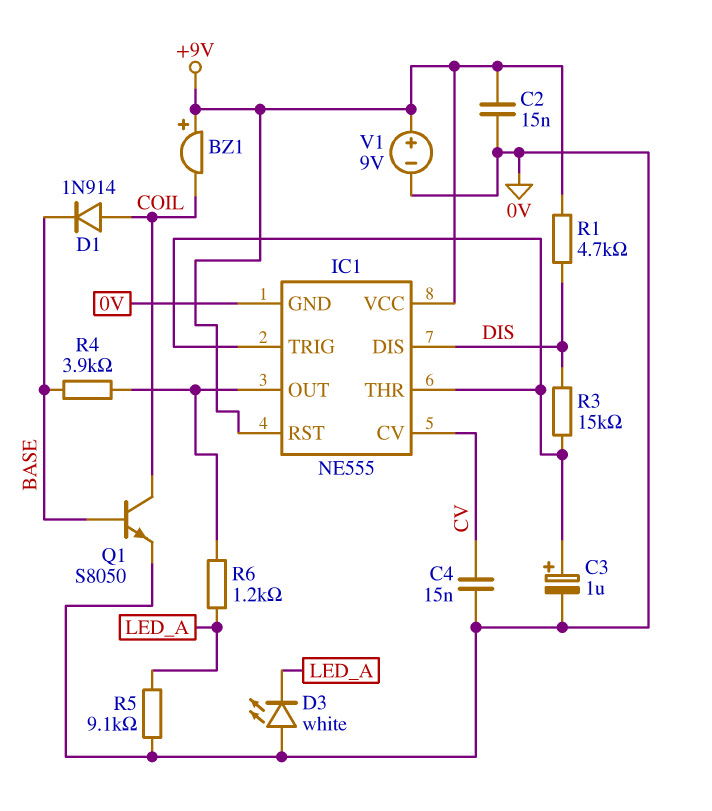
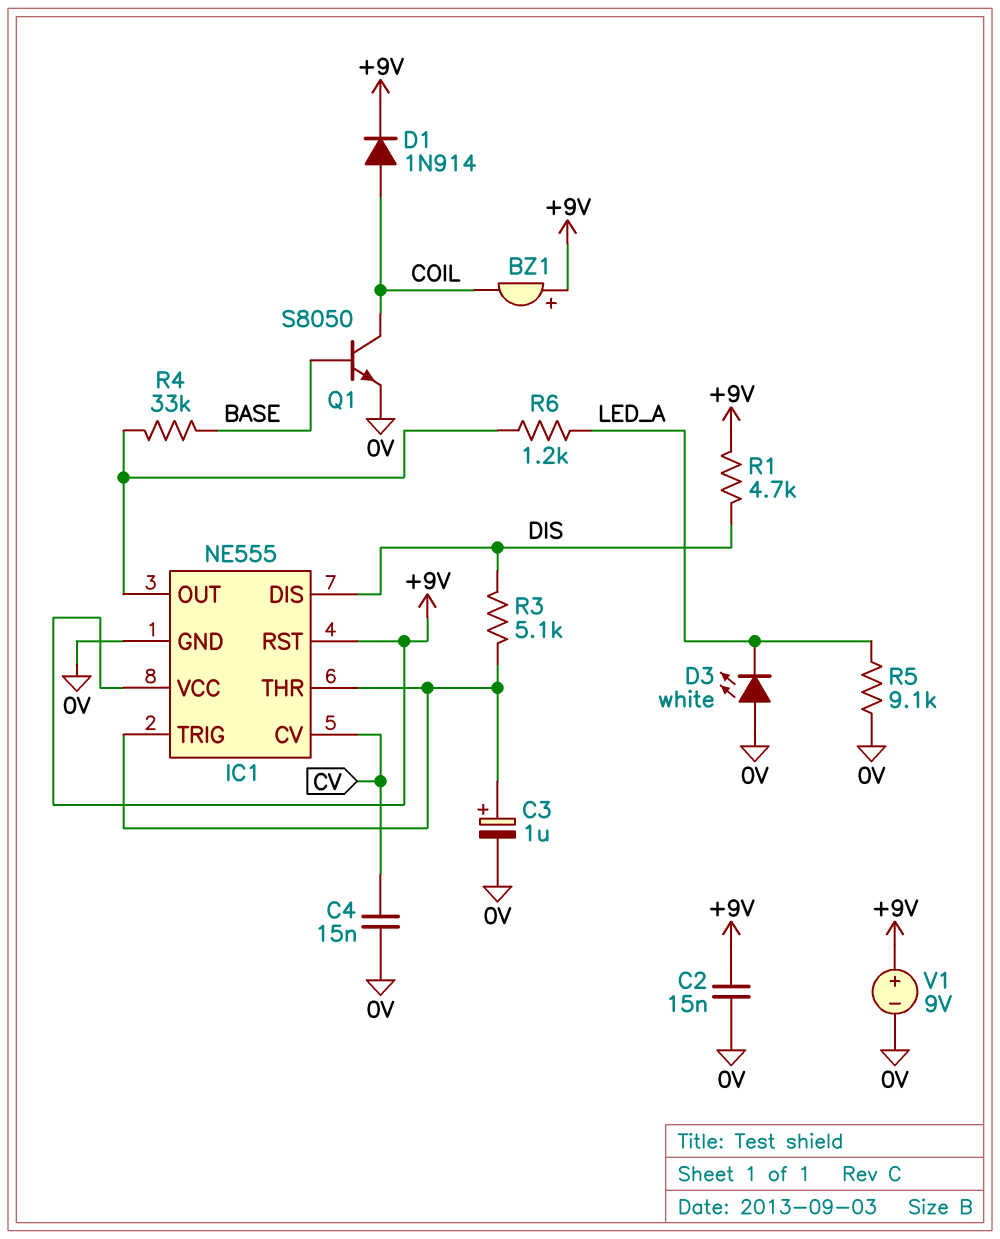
D1: diode 1N914 (A COIL, K BASE) -> diode 1N914 (A COIL, K +9V)
R3: 15k (DIS, IC1/THR) -> 5.1k (DIS, IC1/THR)
R4: 3.9k (BASE, IC1/OUT) -> 33k (BASE, IC1/OUT)

